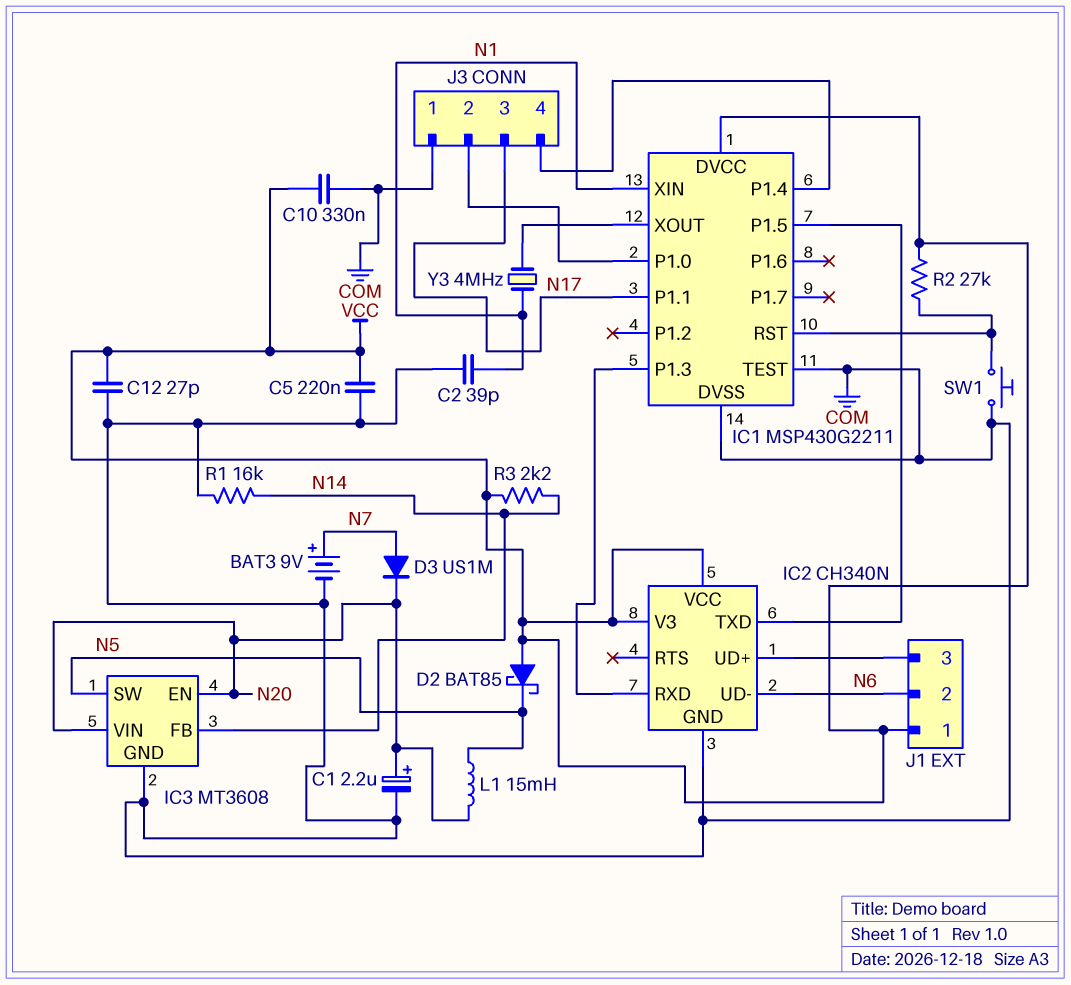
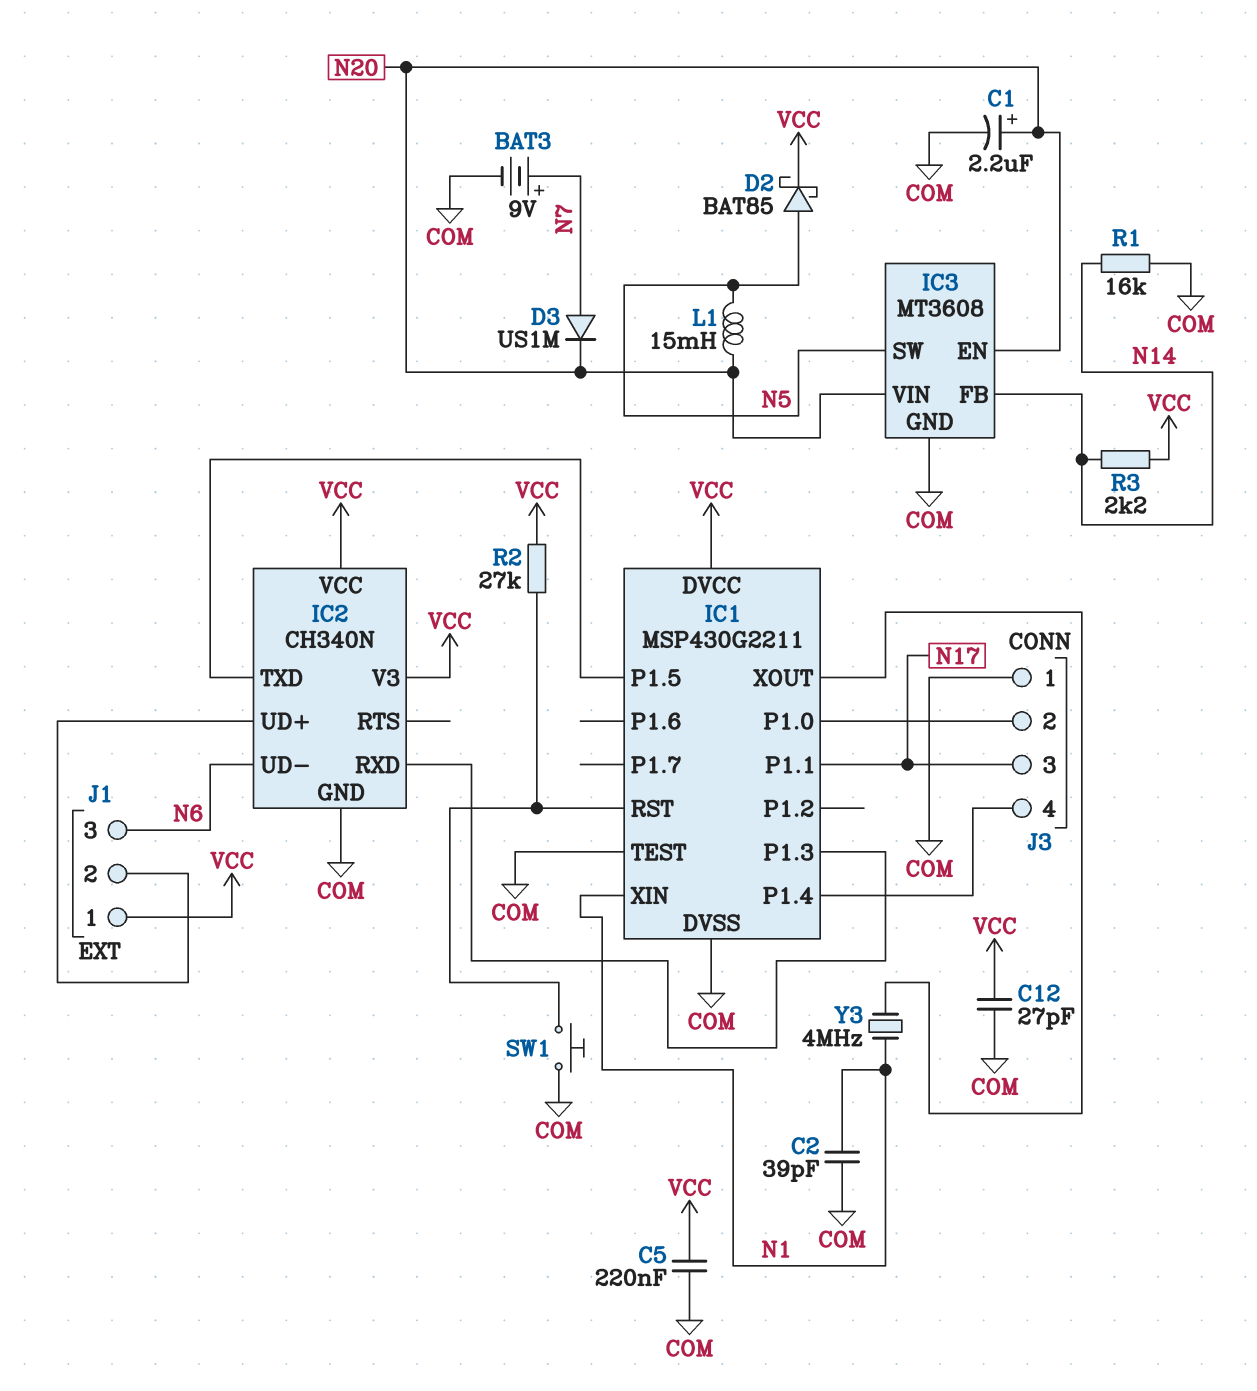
C10: 330nF (COM, VCC) -> none
D2: schottky BAT85 (A VCC, K N5) -> schottky BAT85 (A N5, K VCC)
J1 pin 2: N6 -> IC2/UD+
J1 pin 3: IC2/UD+ -> N6

